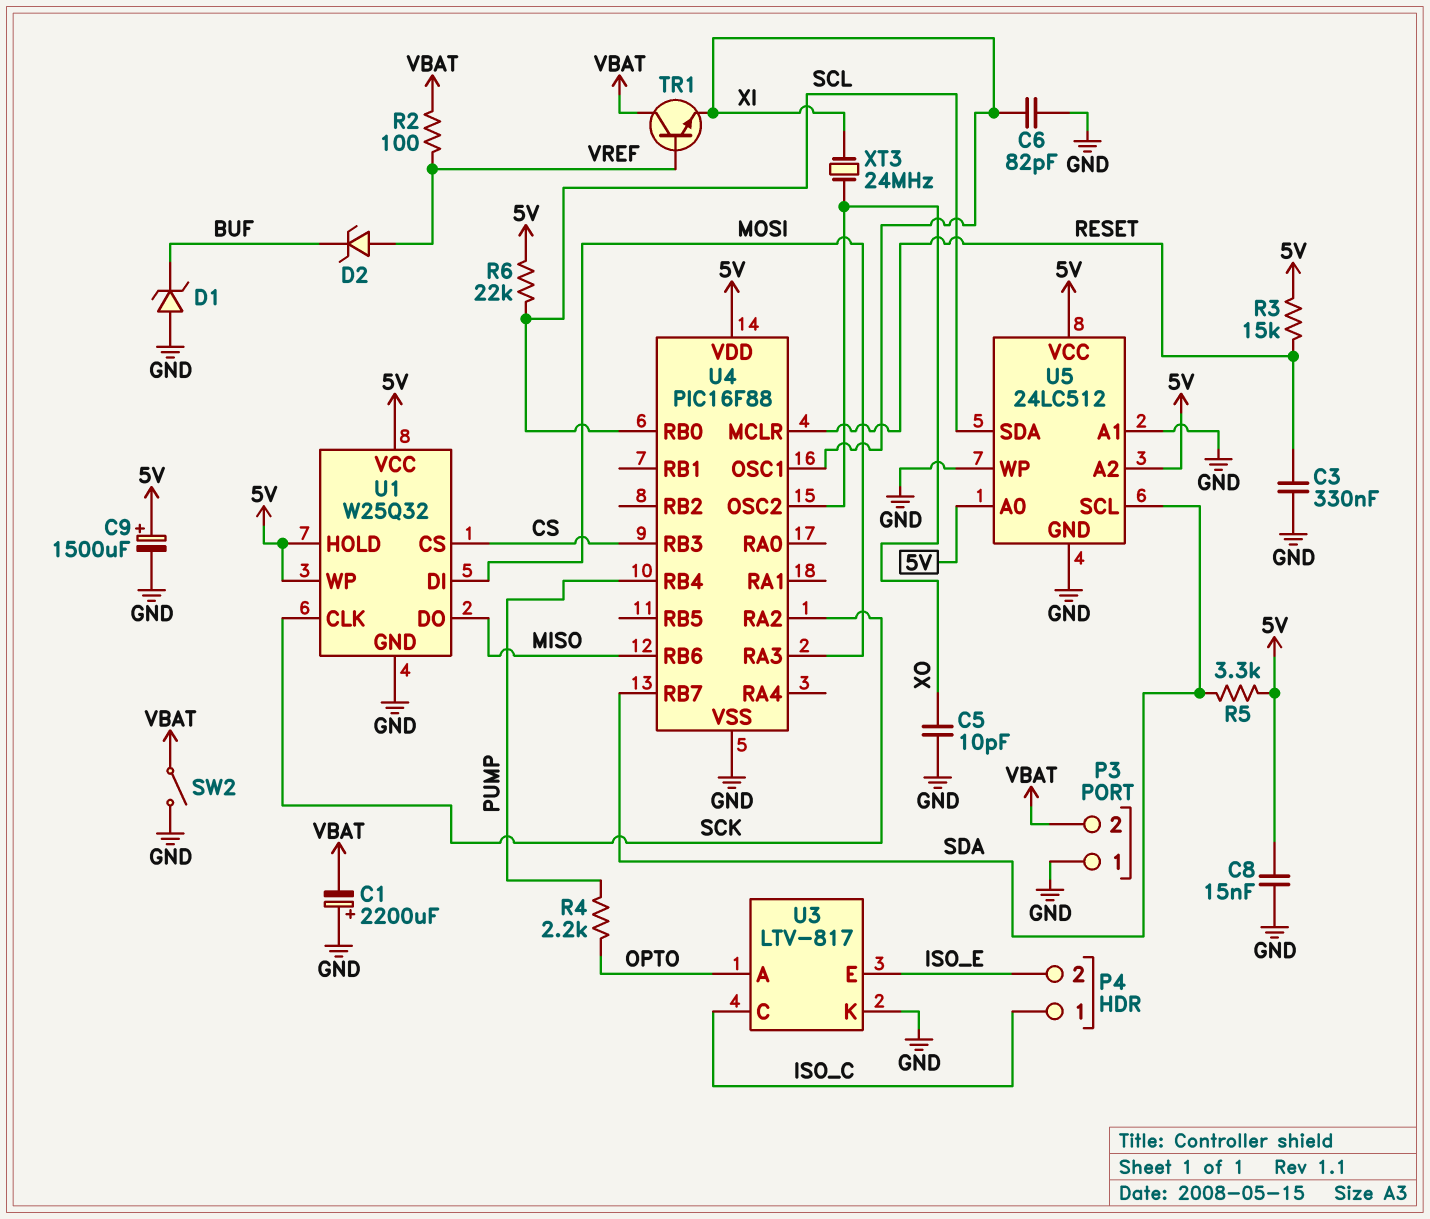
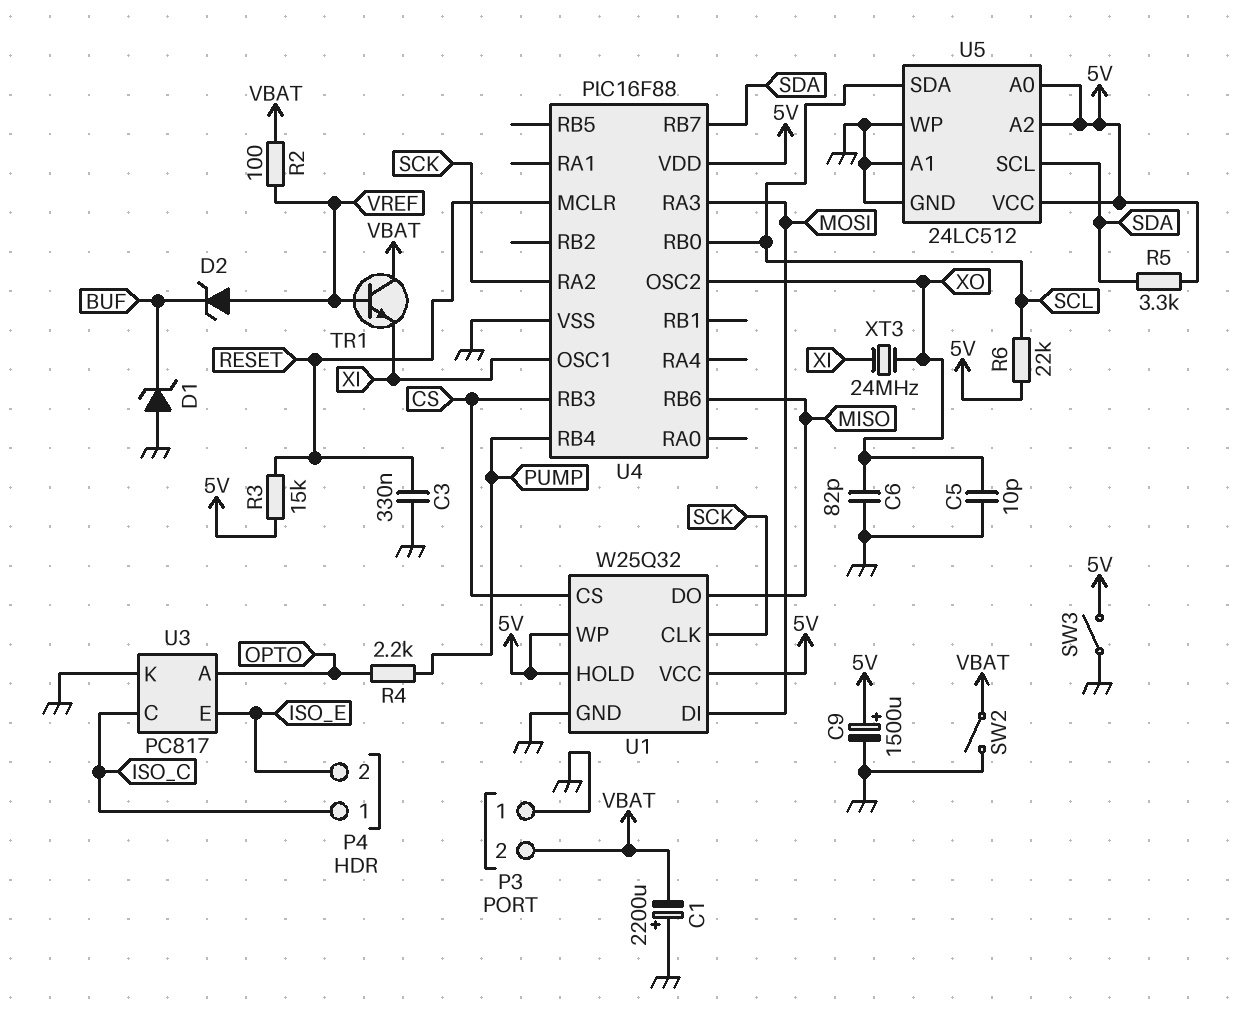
C6: 82pF (GND, XI) -> 82pF (GND, XO)
C8: 15nF (5V, GND) -> none
SW3: none -> switch (5V, GND)
U3: LTV-817 -> PC817

